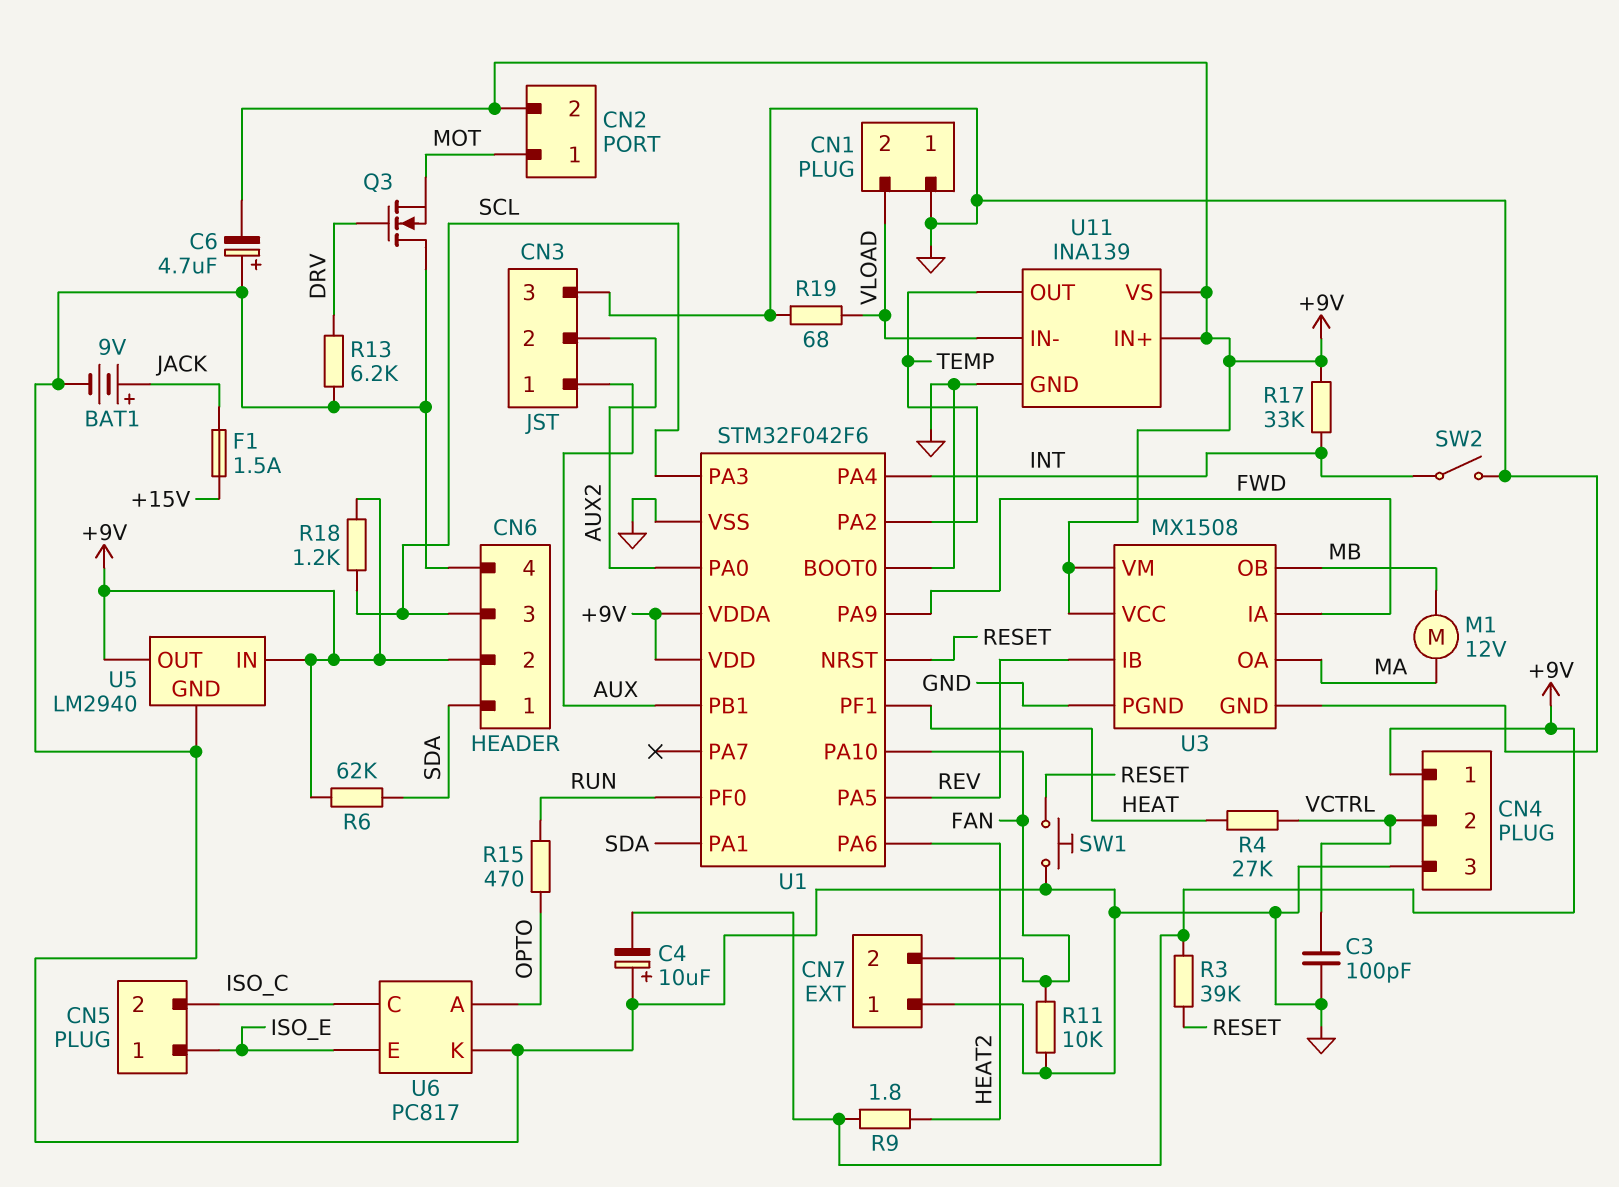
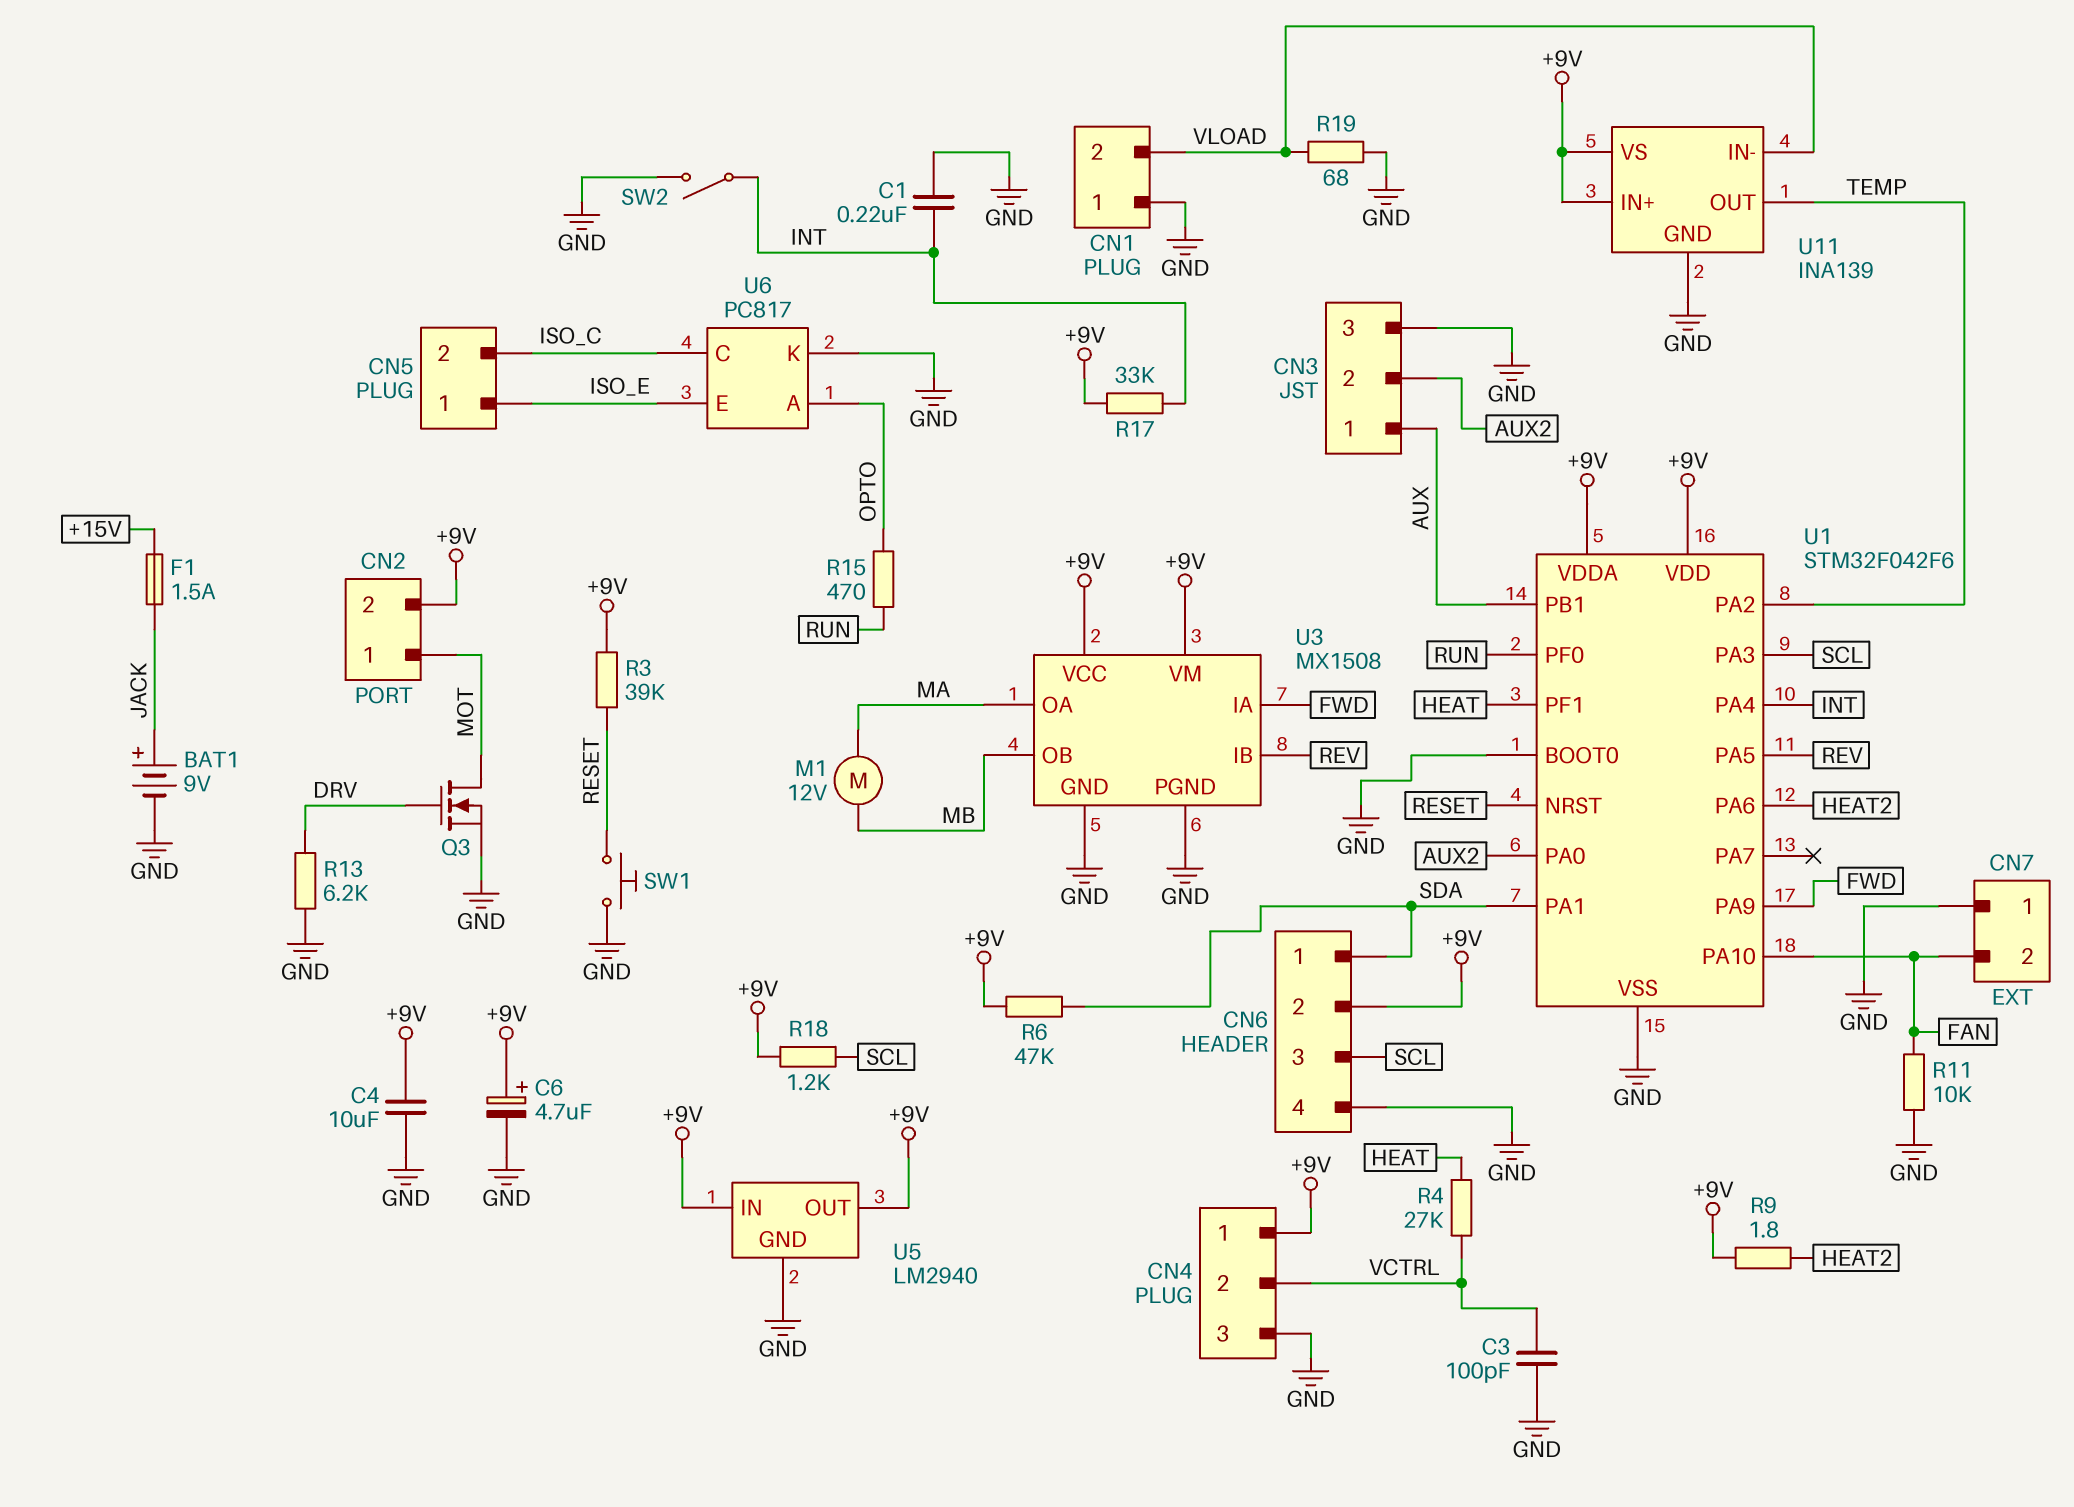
C1: none -> 220nF (GND, INT)
C4: 10uF (plus GND, minus +9V) -> 10uF (+9V, GND)
C6: 4.7uF (plus GND, minus +9V) -> 4.7uF (plus +9V, minus GND)
Q3: NMOS (G DRV, D GND, S MOT) -> NMOS (G DRV, D MOT, S GND)
R6: 62k (+9V, SDA) -> 47k (+9V, SDA)

